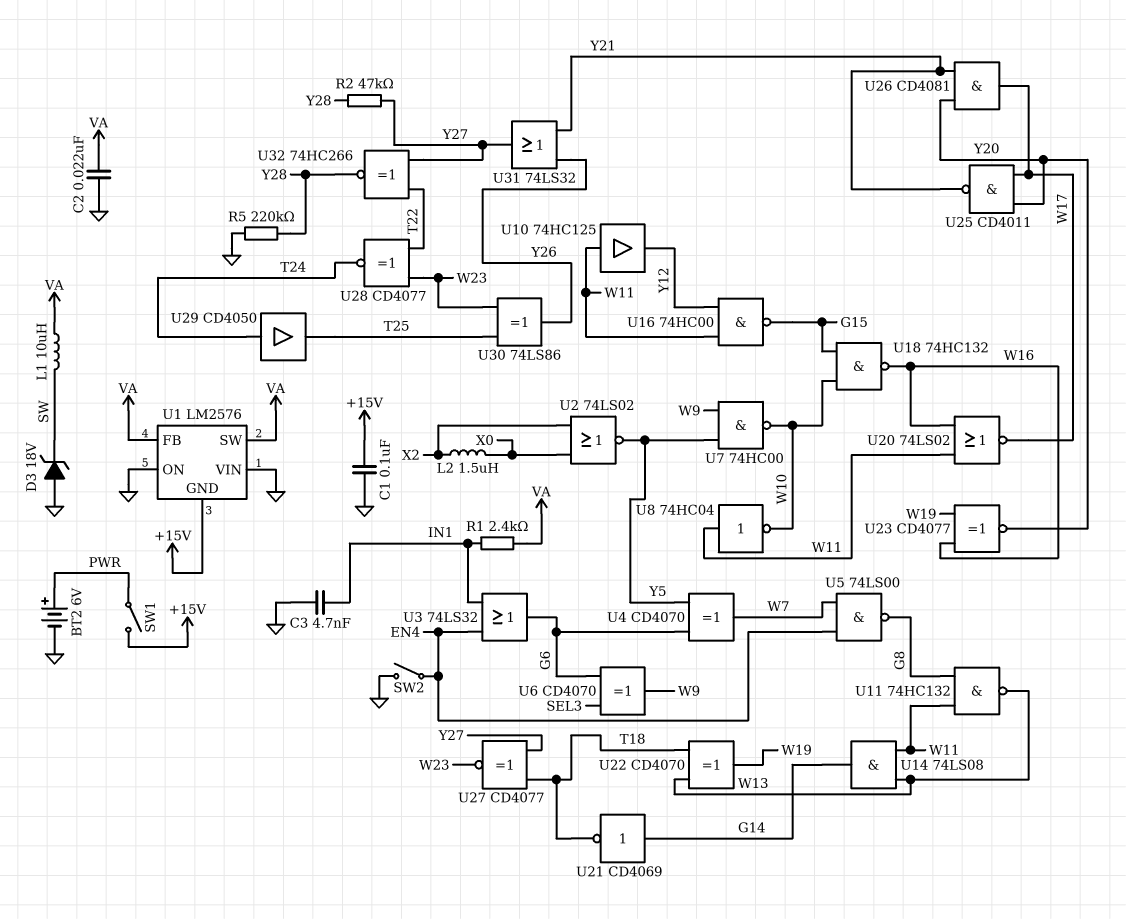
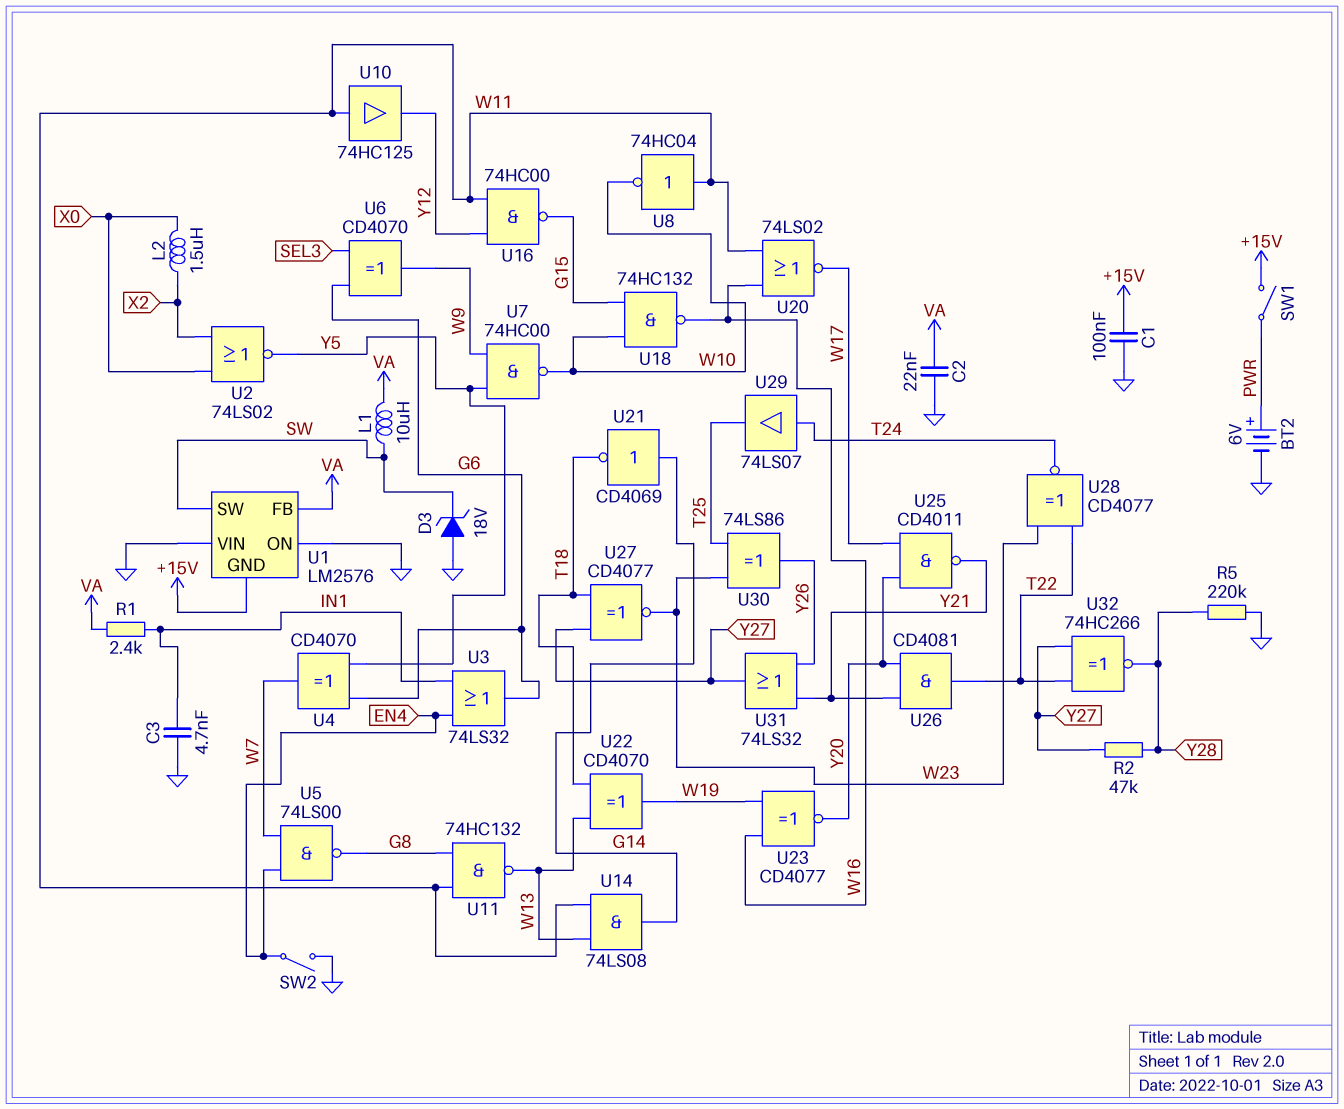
U1 pin SW: VA -> SW
U26: AND CD4081 (in Y20, in Y21, out W17) -> AND CD4081 (in Y20, in Y21, out T22)
U29: buffer CD4050 (in T24, out T25) -> buffer 74LS07 (in T24, out T25)

